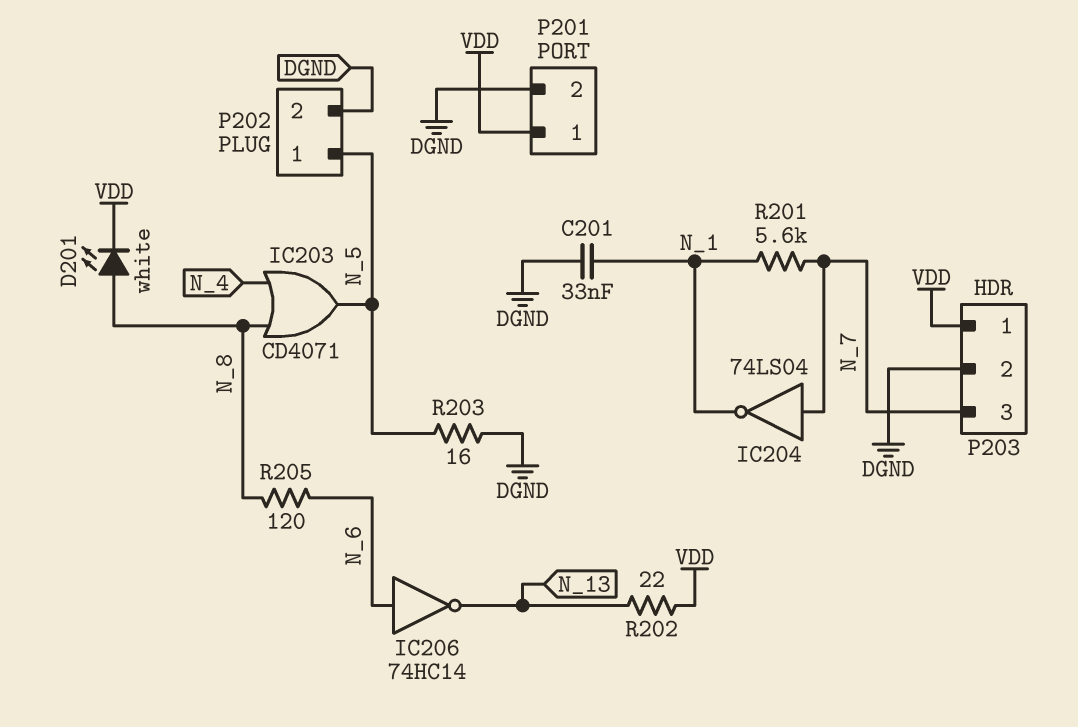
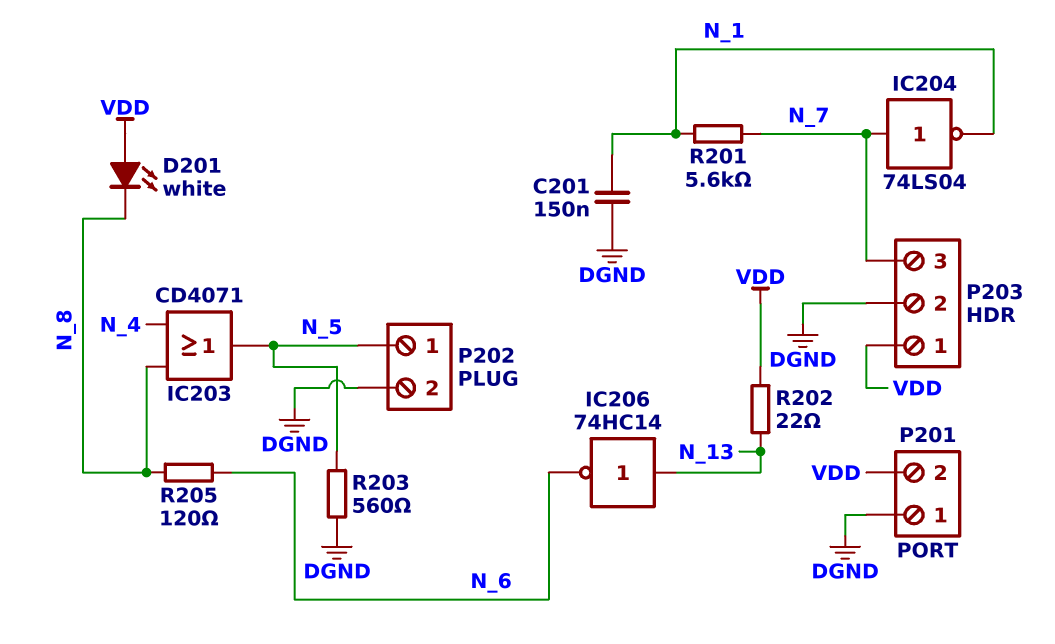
C201: 33nF (DGND, N_1) -> 150nF (DGND, N_1)
D201: LED white (A N_8, K VDD) -> LED white (A VDD, K N_8)
IC206: NOT 74HC14 (in N_6, out N_13) -> NOT 74HC14 (in N_13, out N_6)
P201 pin 1: VDD -> DGND
P201 pin 2: DGND -> VDD
R203: 16 (DGND, N_5) -> 560 (DGND, N_5)

